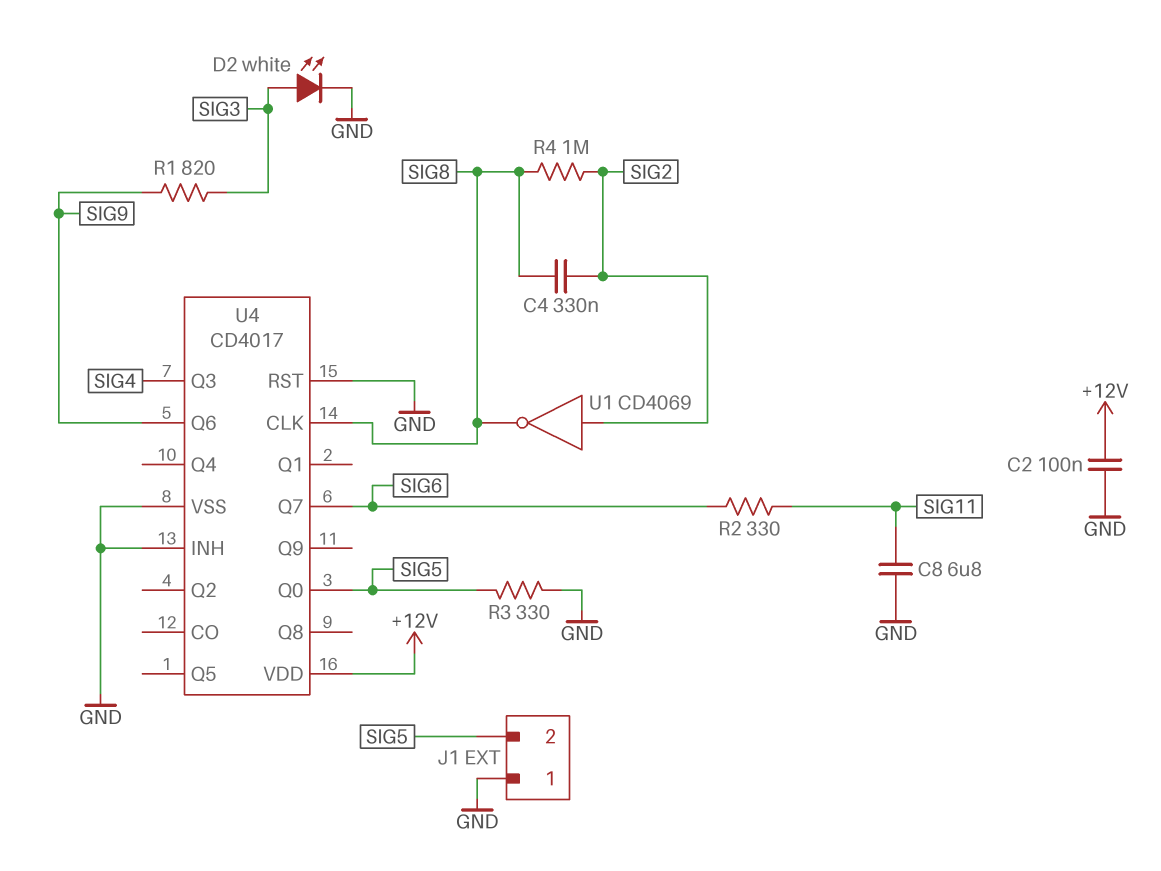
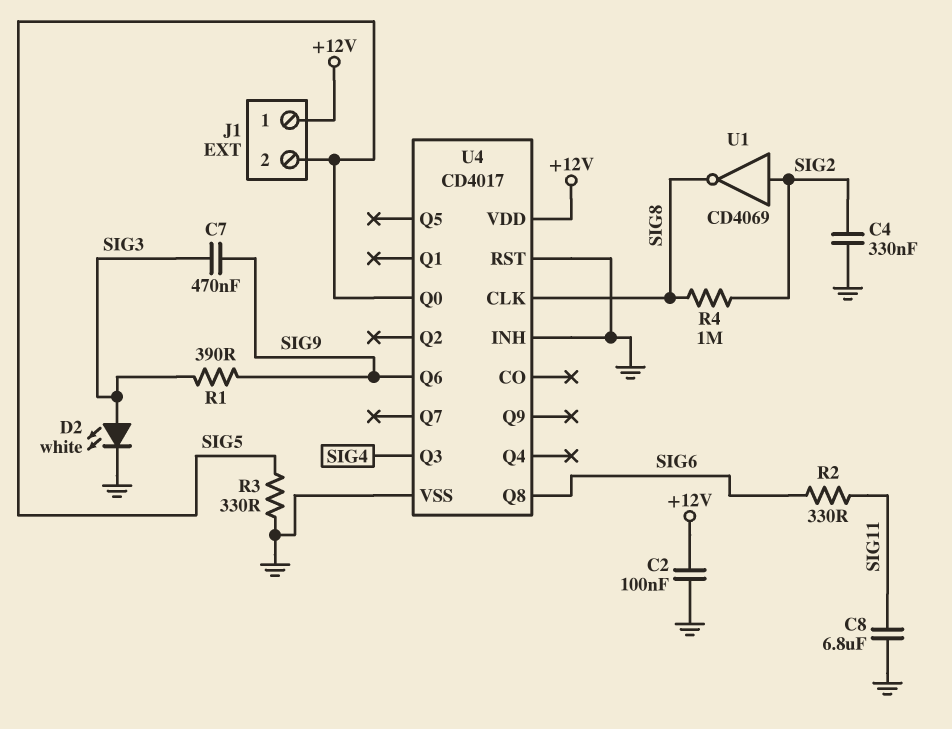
C4: 330nF (SIG2, SIG8) -> 330nF (GND, SIG2)
C7: none -> 470nF (SIG3, SIG9)
J1 pin 1: GND -> +12V
R1: 820 (SIG3, SIG9) -> 390 (SIG3, SIG9)
U4 pin Q7: SIG6 -> none
U4 pin Q8: none -> SIG6

